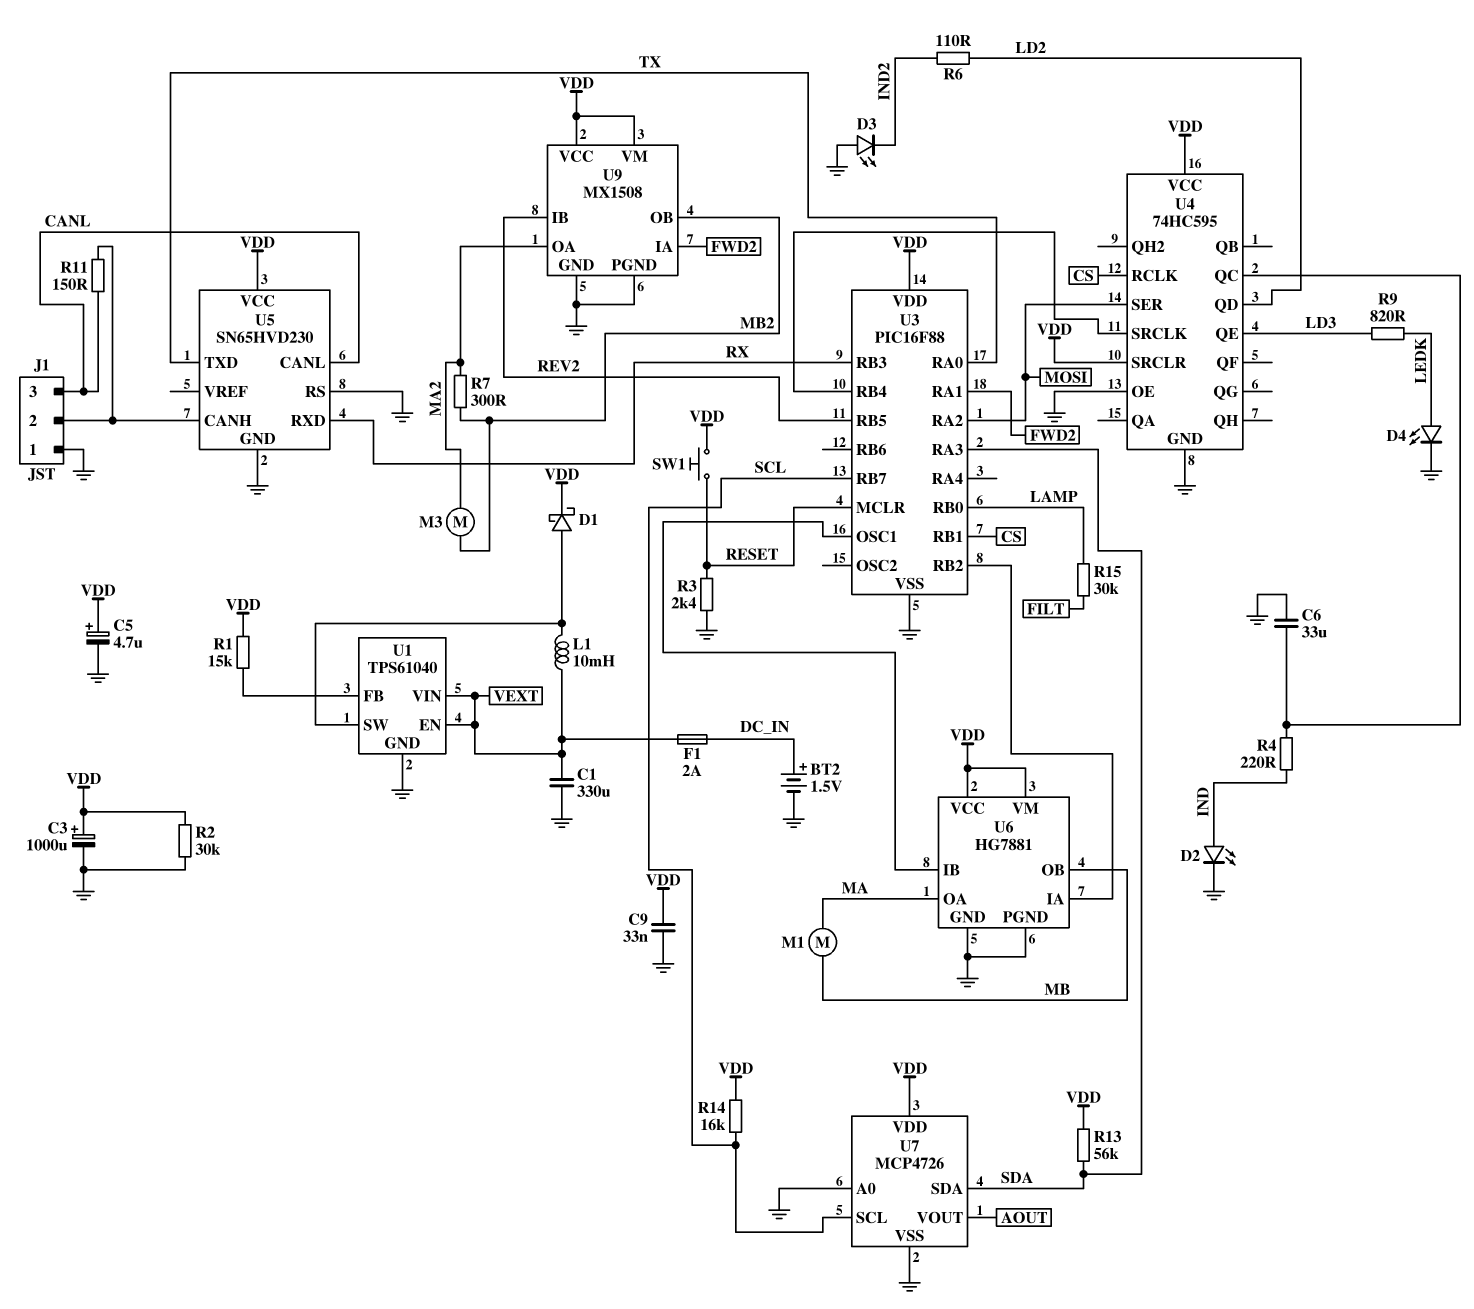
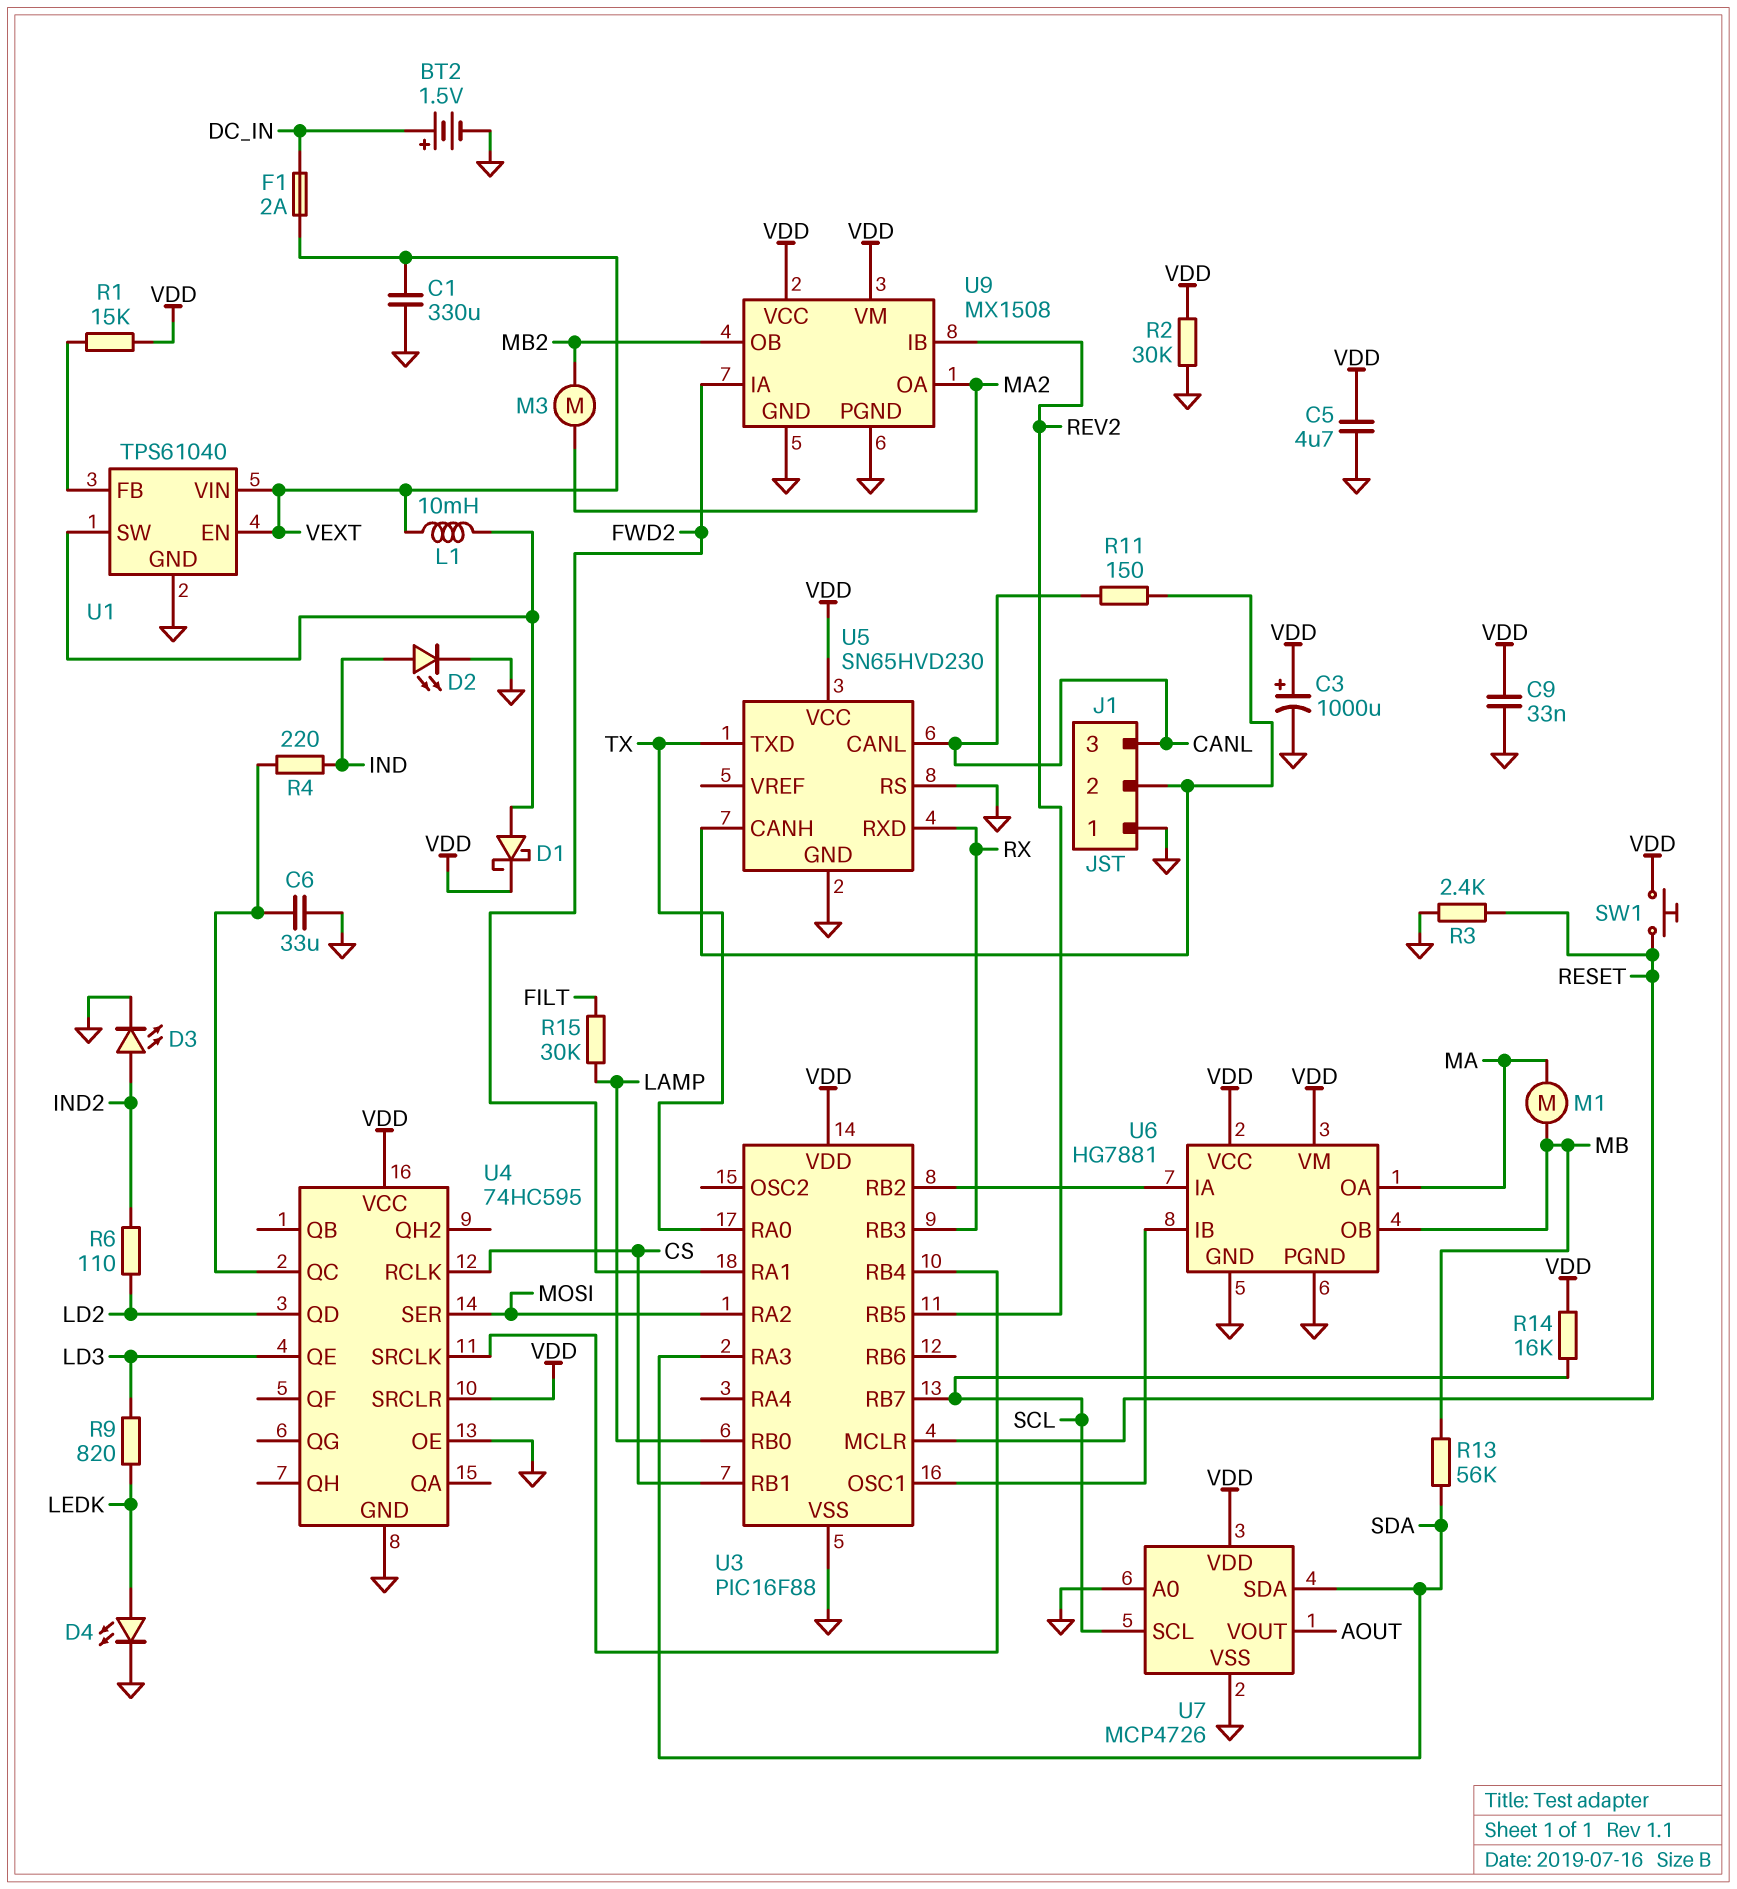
C5: 4.7uF (plus VDD, minus GND) -> 4.7uF (GND, VDD)
D3: LED (A GND, K IND2) -> LED (A IND2, K GND)
R7: 300 (MA2, MB2) -> none
R13: 56k (SDA, VDD) -> 56k (MB, SDA)

